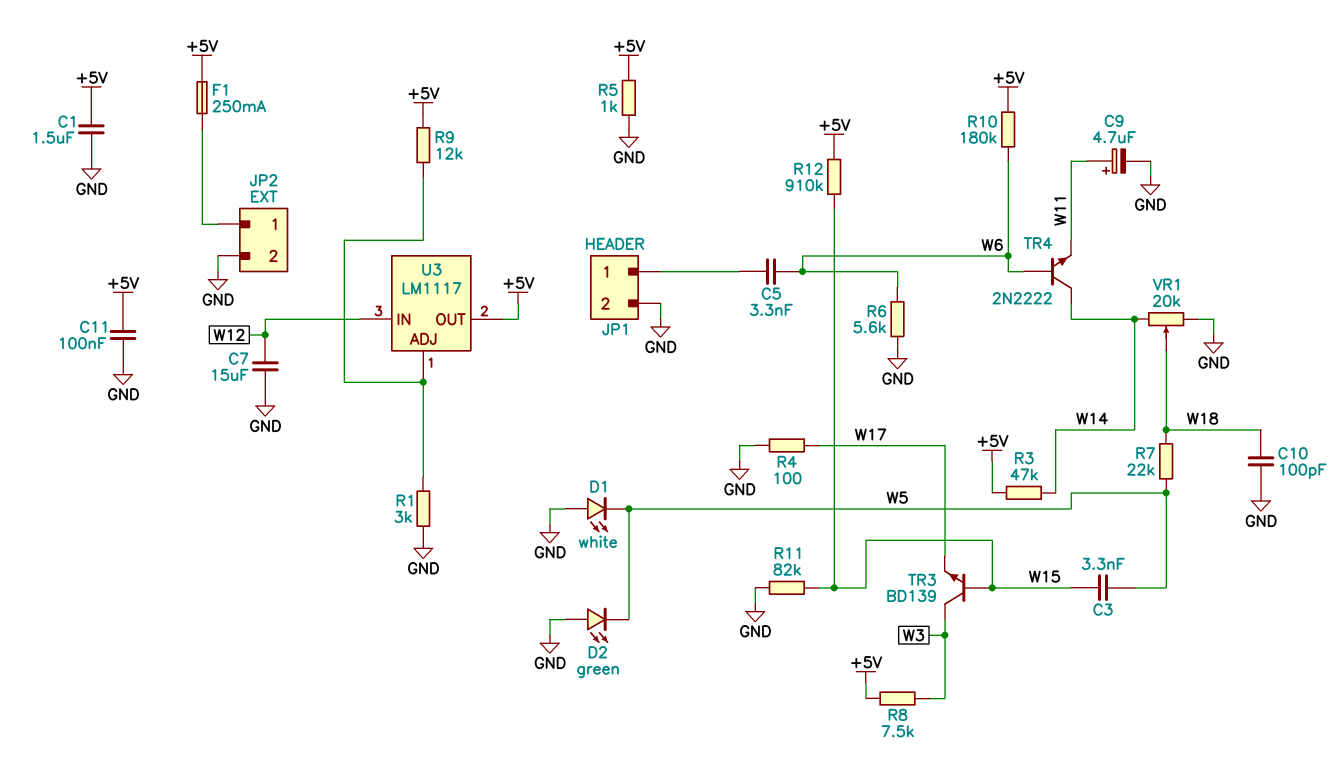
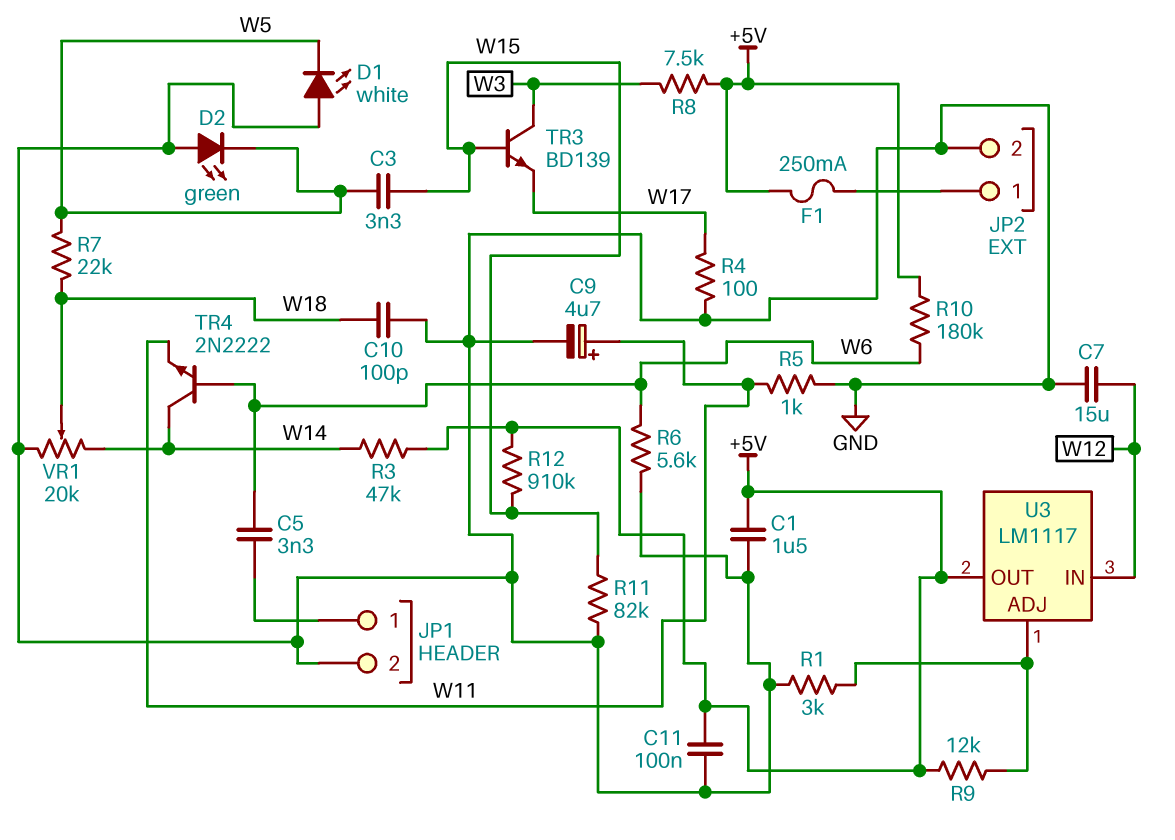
R5: 1k (+5V, GND) -> 1k (GND, W11)

